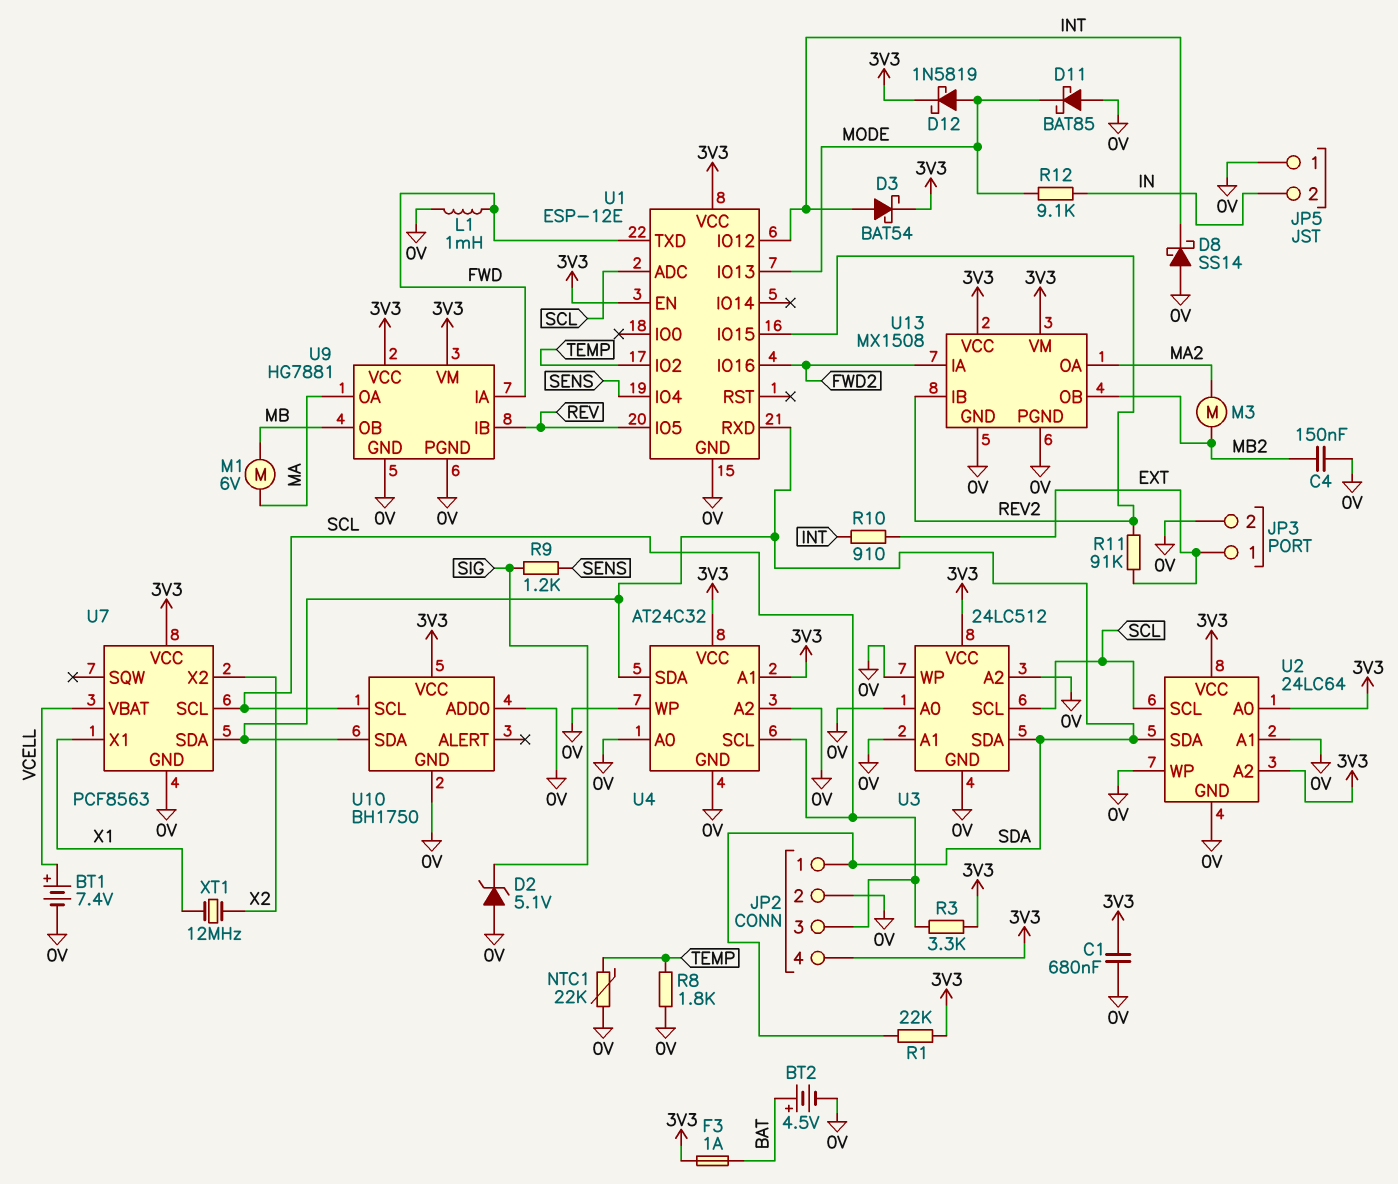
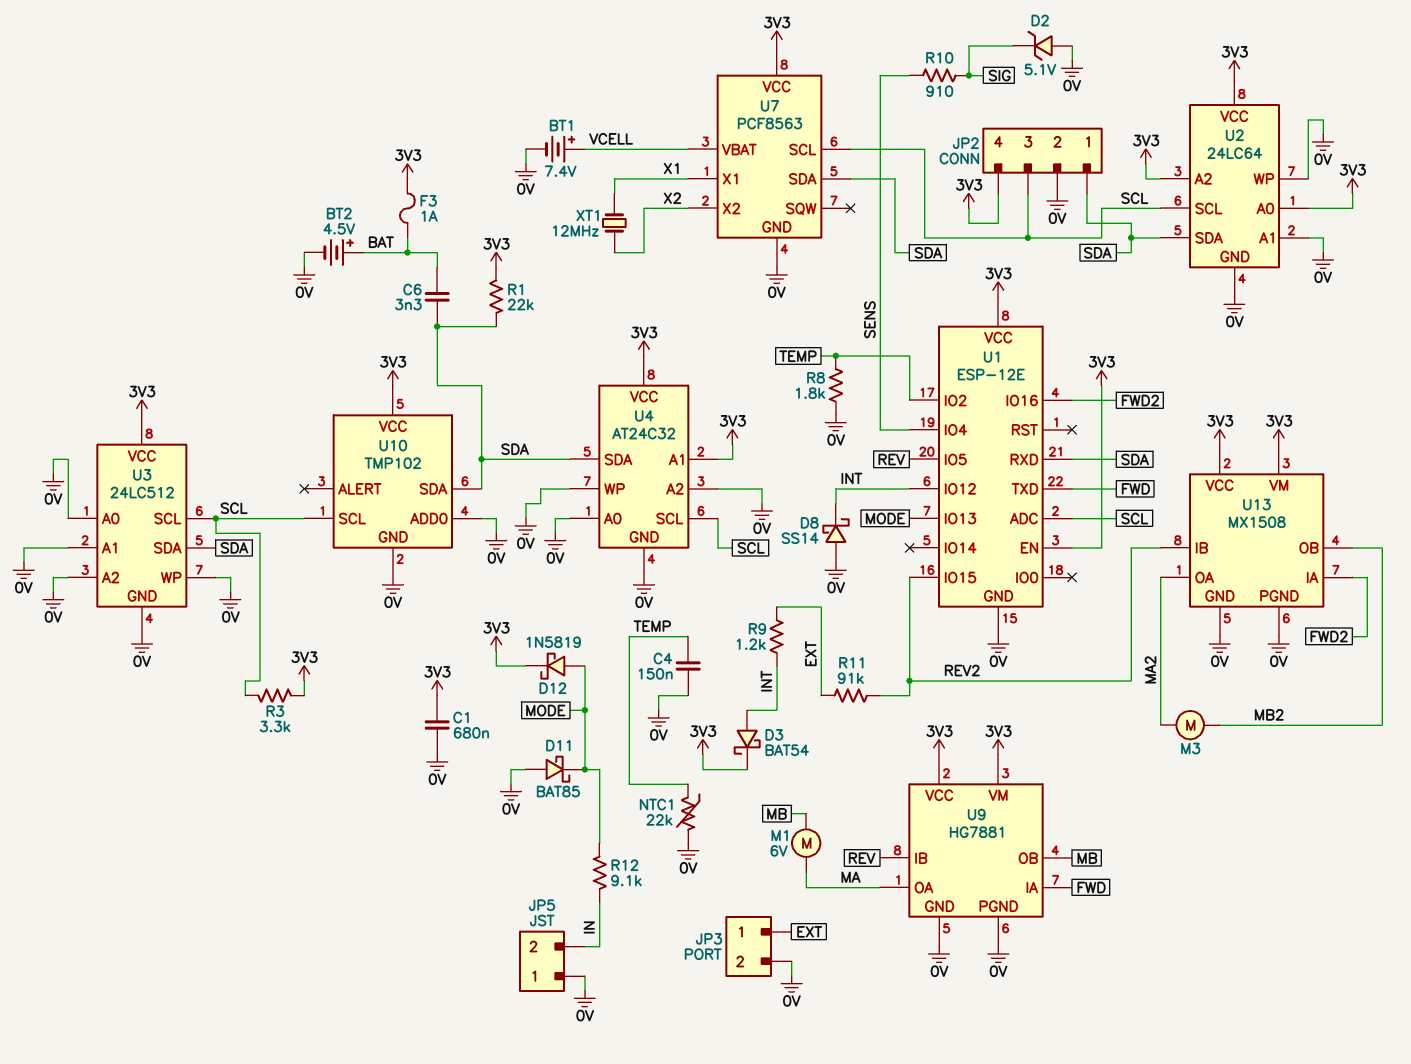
C4: 150nF (0V, MB2) -> 150nF (0V, TEMP)
C6: none -> 3.3nF (BAT, SDA)
L1: 1mH (0V, FWD) -> none
R9: 1.2k (SENS, SIG) -> 1.2k (EXT, INT)
R10: 910 (EXT, INT) -> 910 (SENS, SIG)
U10: BH1750 -> TMP102

